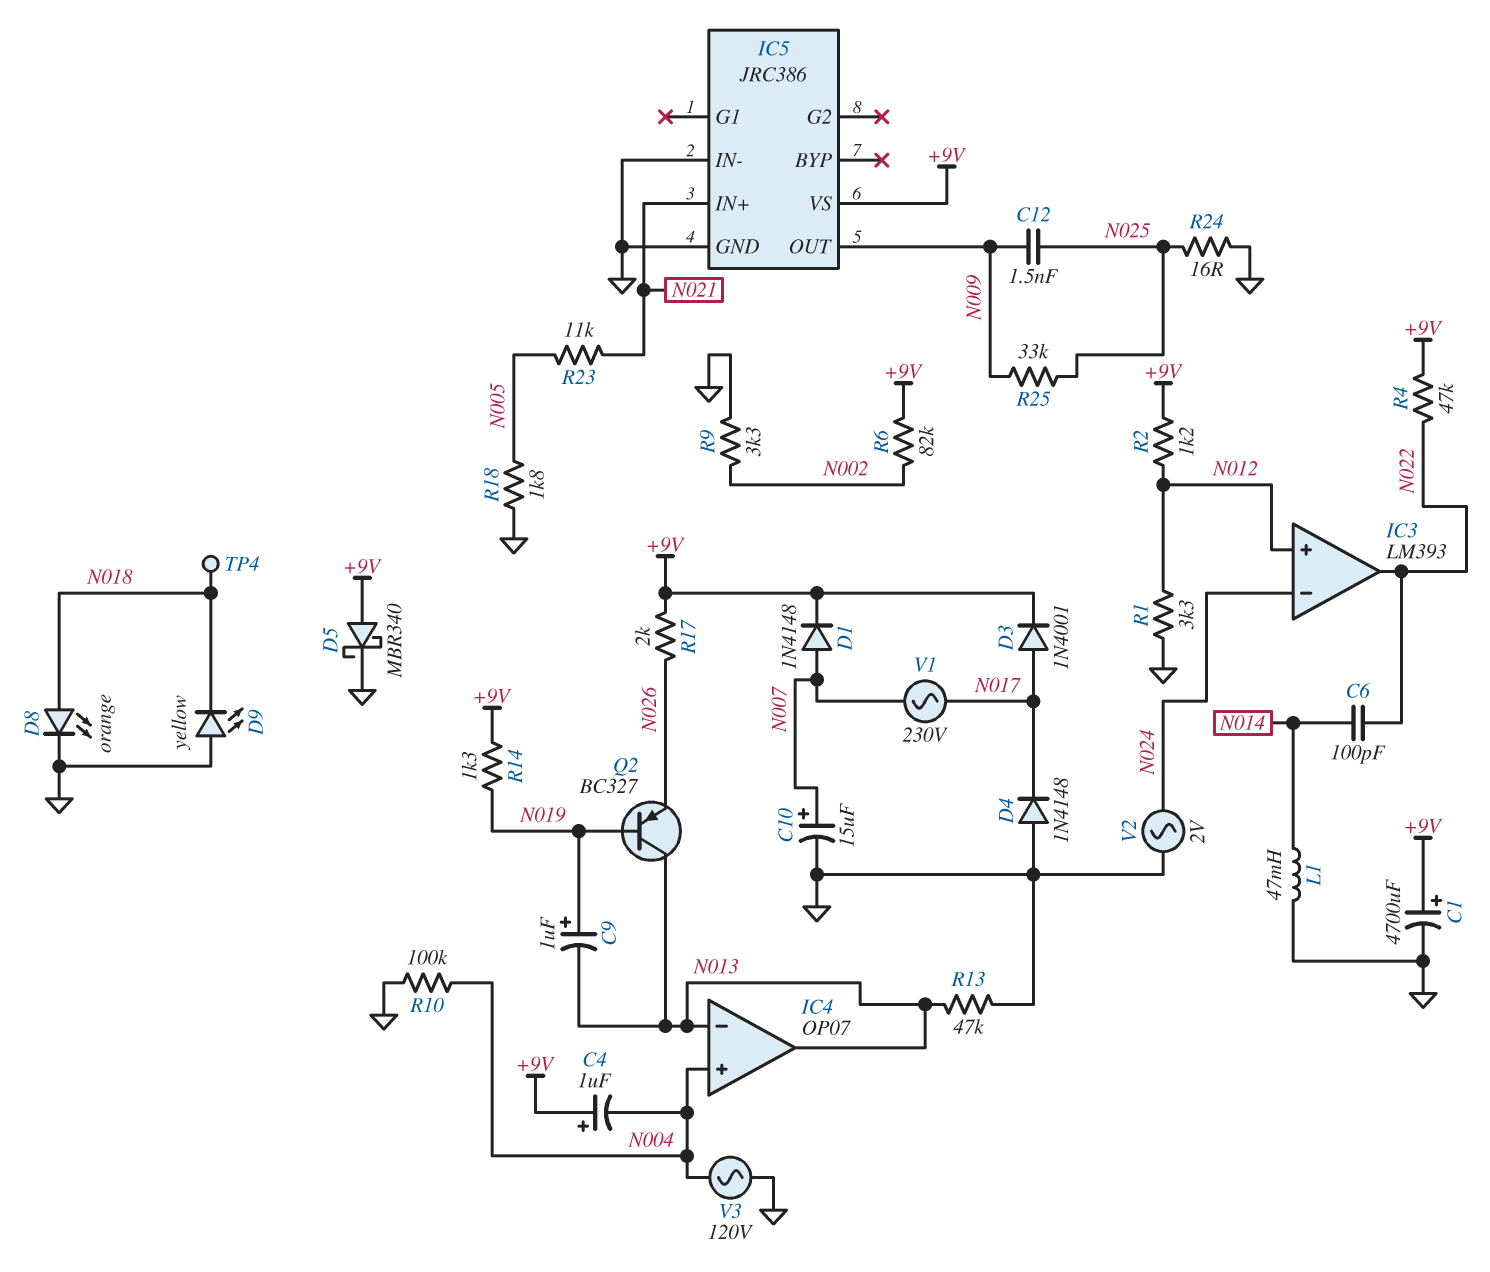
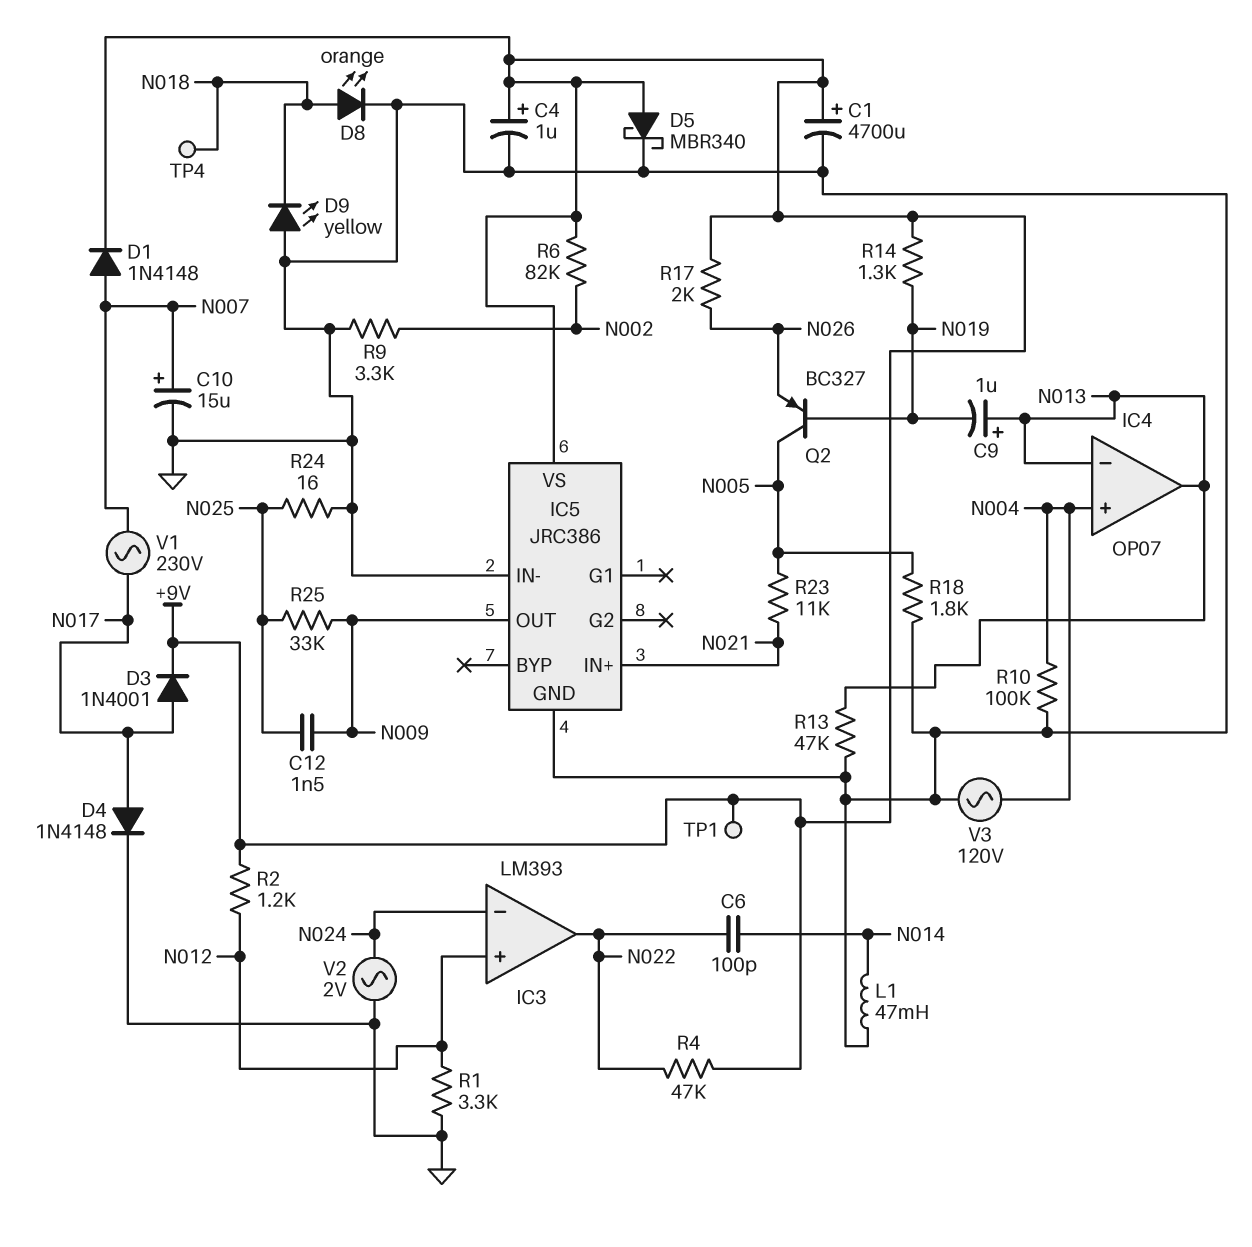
C4: 1uF (plus +9V, minus N004) -> 1uF (plus +9V, minus GND)
C9: 1uF (plus N019, minus N013) -> 1uF (plus N013, minus N019)
D4: diode 1N4148 (A GND, K N017) -> diode 1N4148 (A N017, K GND)
Q2: PNP BC327 (B N019, C N013, E N026) -> PNP BC327 (B N019, C N005, E N026)
TP1: none -> test point (+9V)

